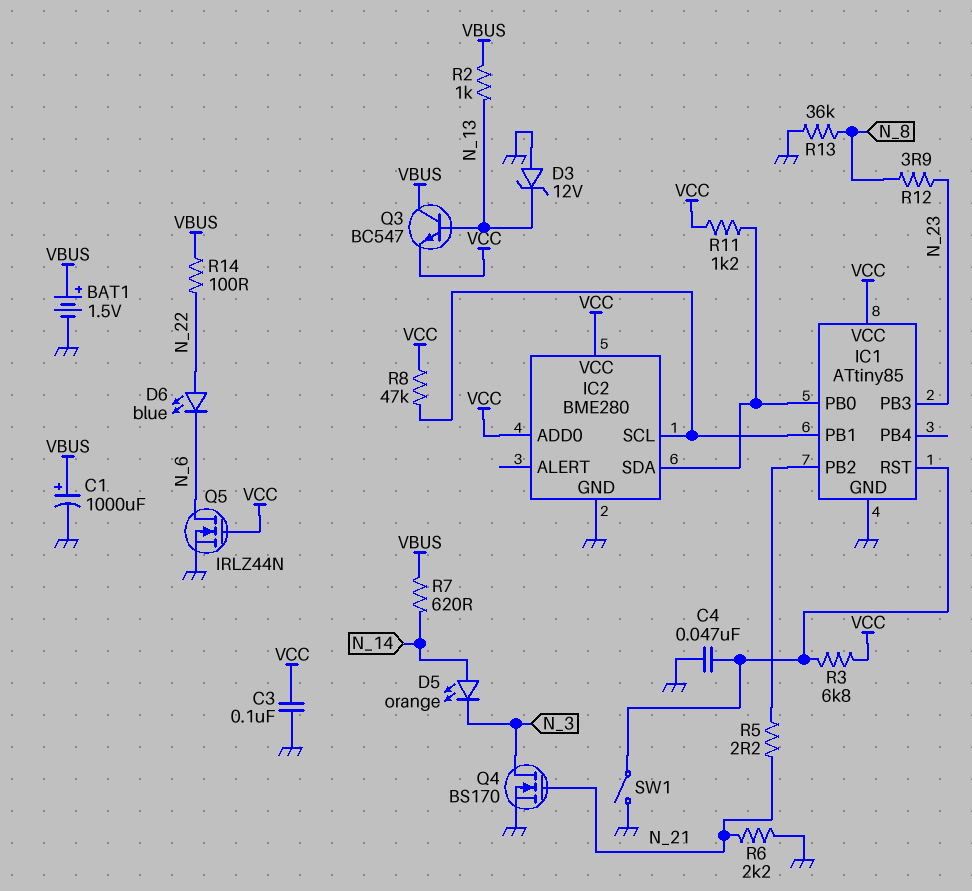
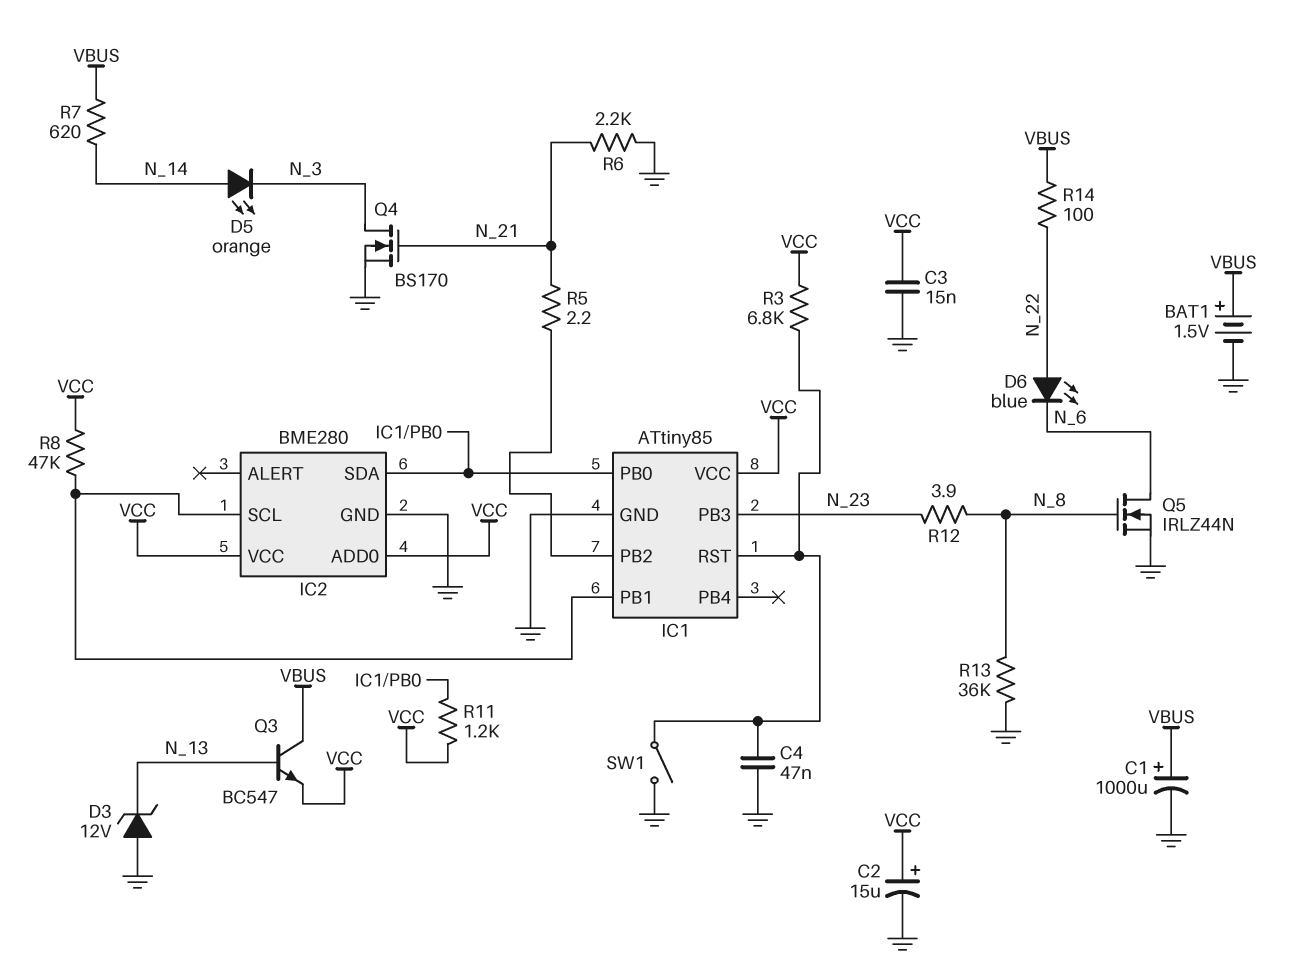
C2: none -> 15uF (plus VCC, minus GND)
C3: 100nF (GND, VCC) -> 15nF (GND, VCC)
Q5: NMOS IRLZ44N (G VCC, D N_6, S GND) -> NMOS IRLZ44N (G N_8, D N_6, S GND)
R2: 1k (N_13, VBUS) -> none

